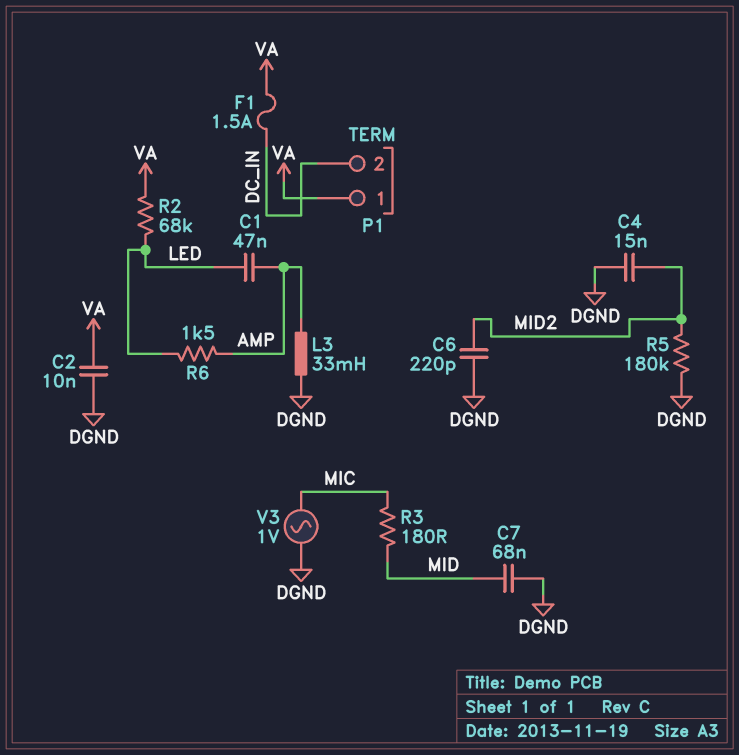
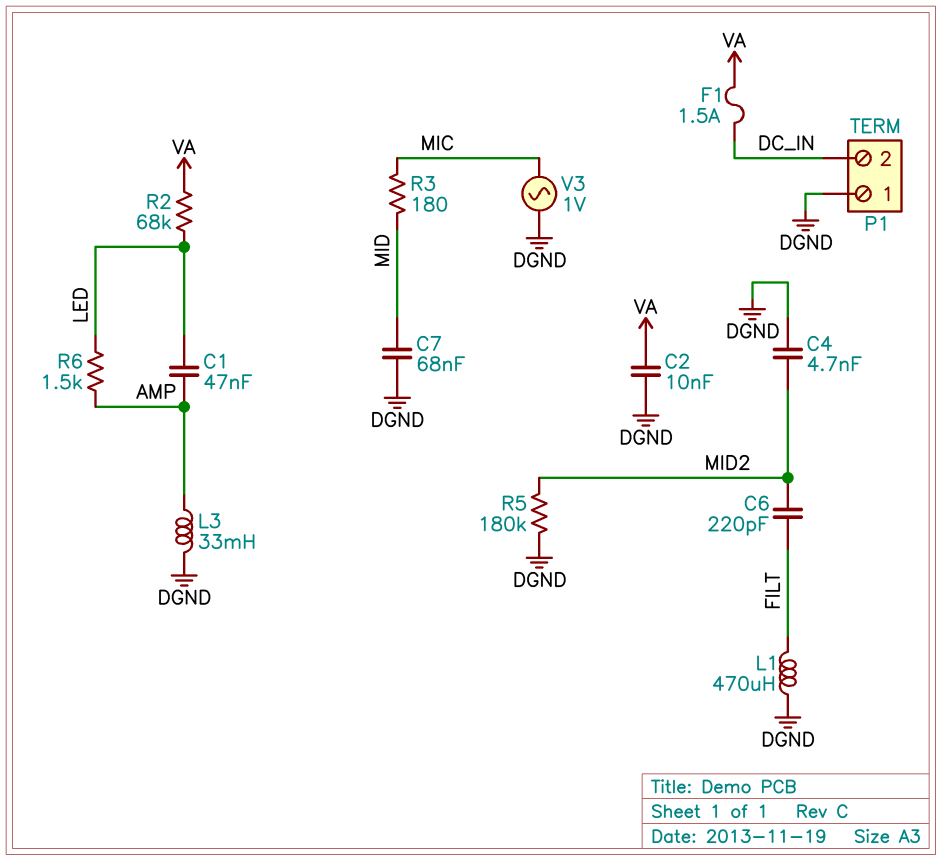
C4: 15nF (DGND, MID2) -> 4.7nF (DGND, MID2)
C6: 220pF (DGND, MID2) -> 220pF (FILT, MID2)
L1: none -> 470uH (DGND, FILT)
P1 pin 1: VA -> DGND

